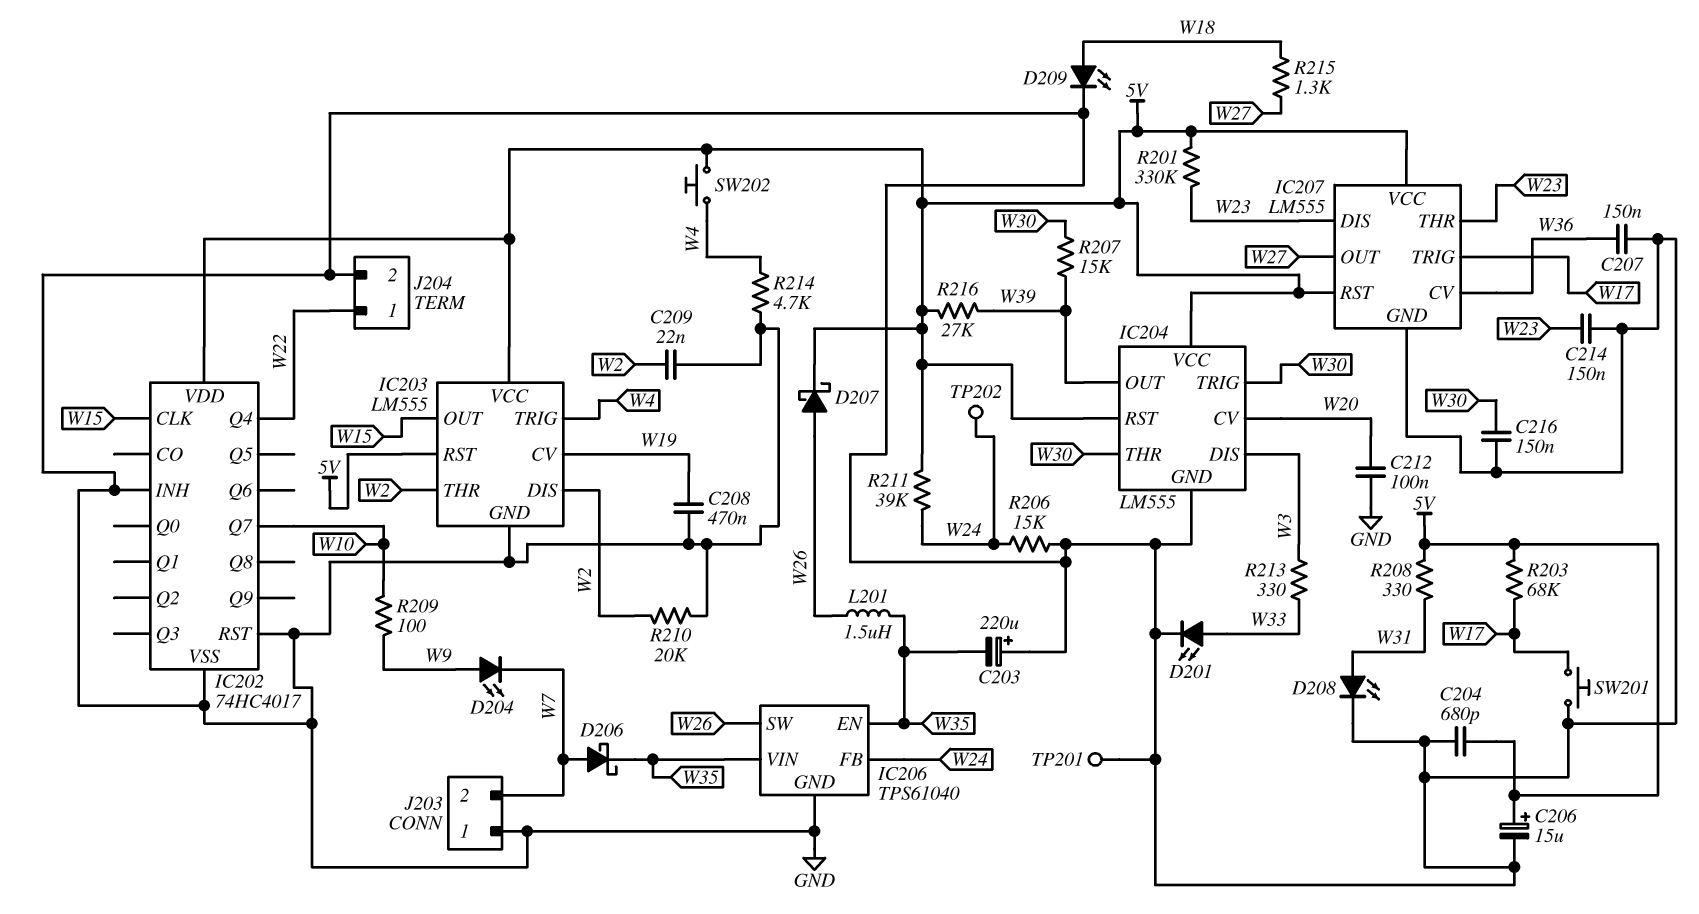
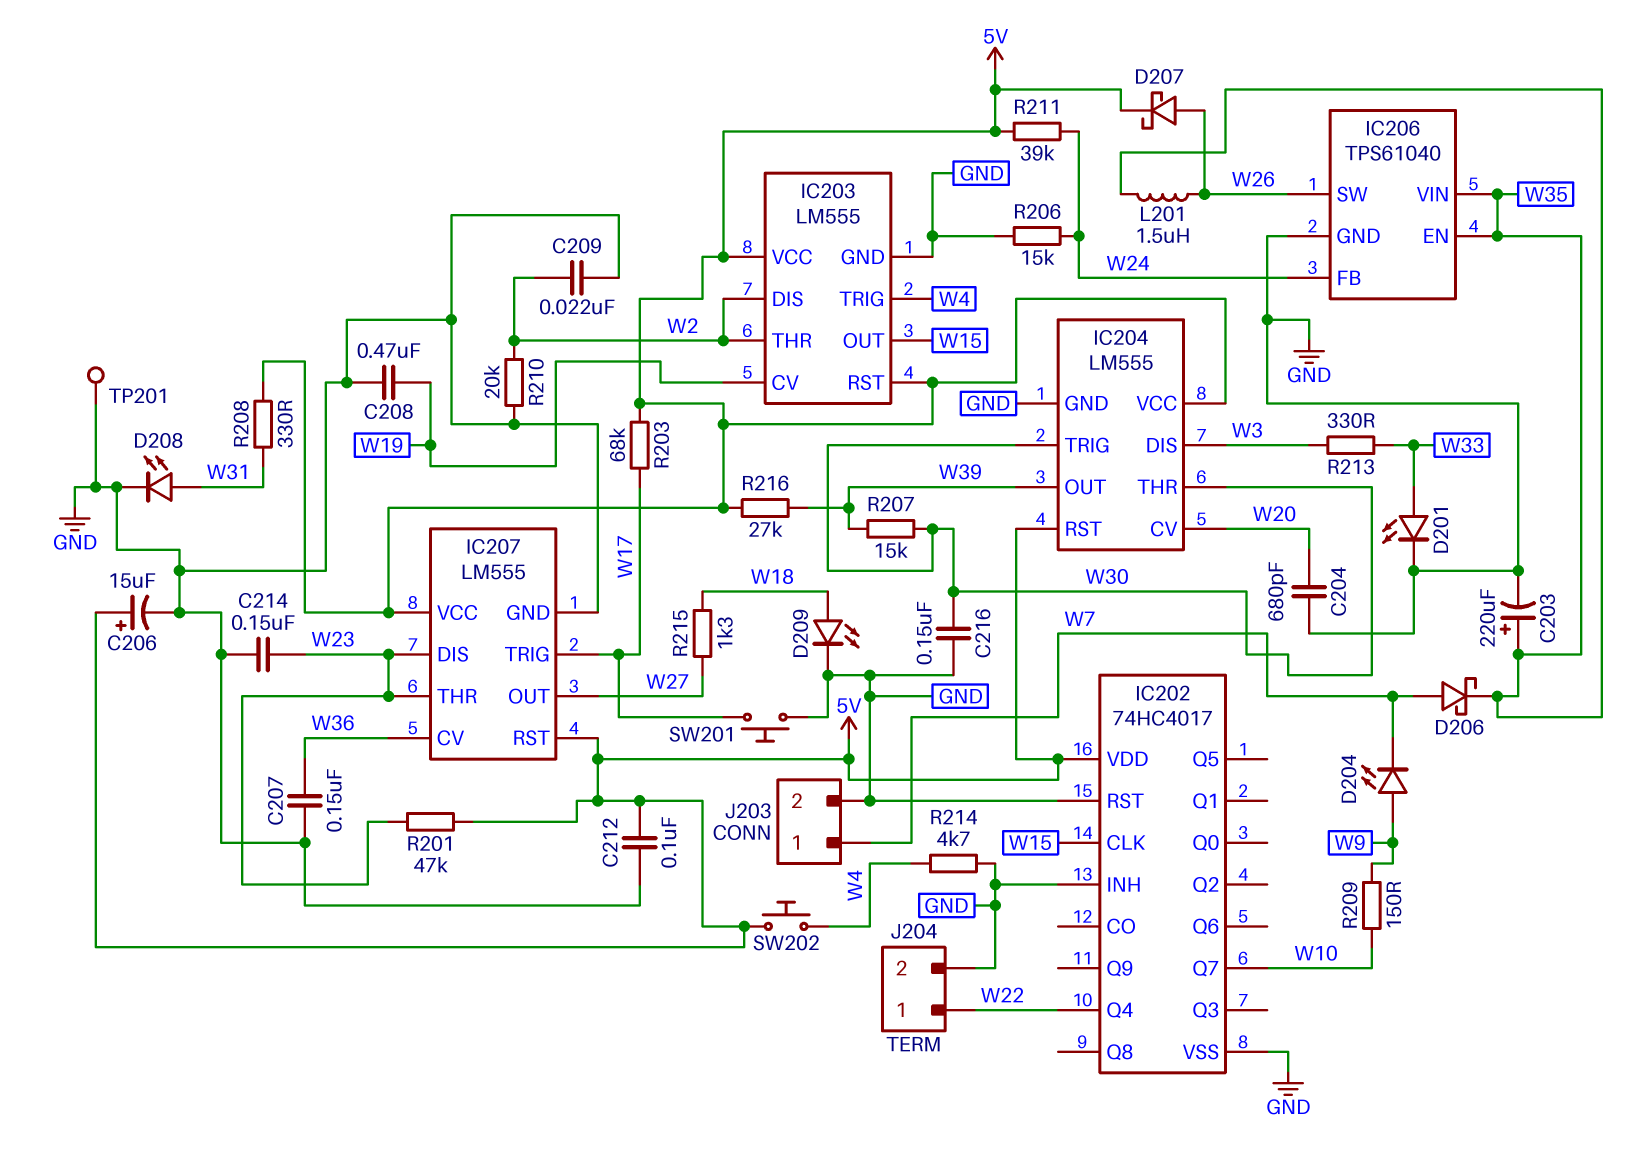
C203: 220uF (plus GND, minus W35) -> 220uF (plus W35, minus GND)
C204: 680pF (5V, GND) -> 680pF (GND, W20)
C212: 100nF (GND, W20) -> 100nF (5V, GND)
J203 pin 1: GND -> W7
J203 pin 2: W7 -> GND
R201: 330k (5V, W23) -> 47k (5V, W23)
R209: 100 (W9, W10) -> 150 (W9, W10)
TP202: test point (W24) -> none

